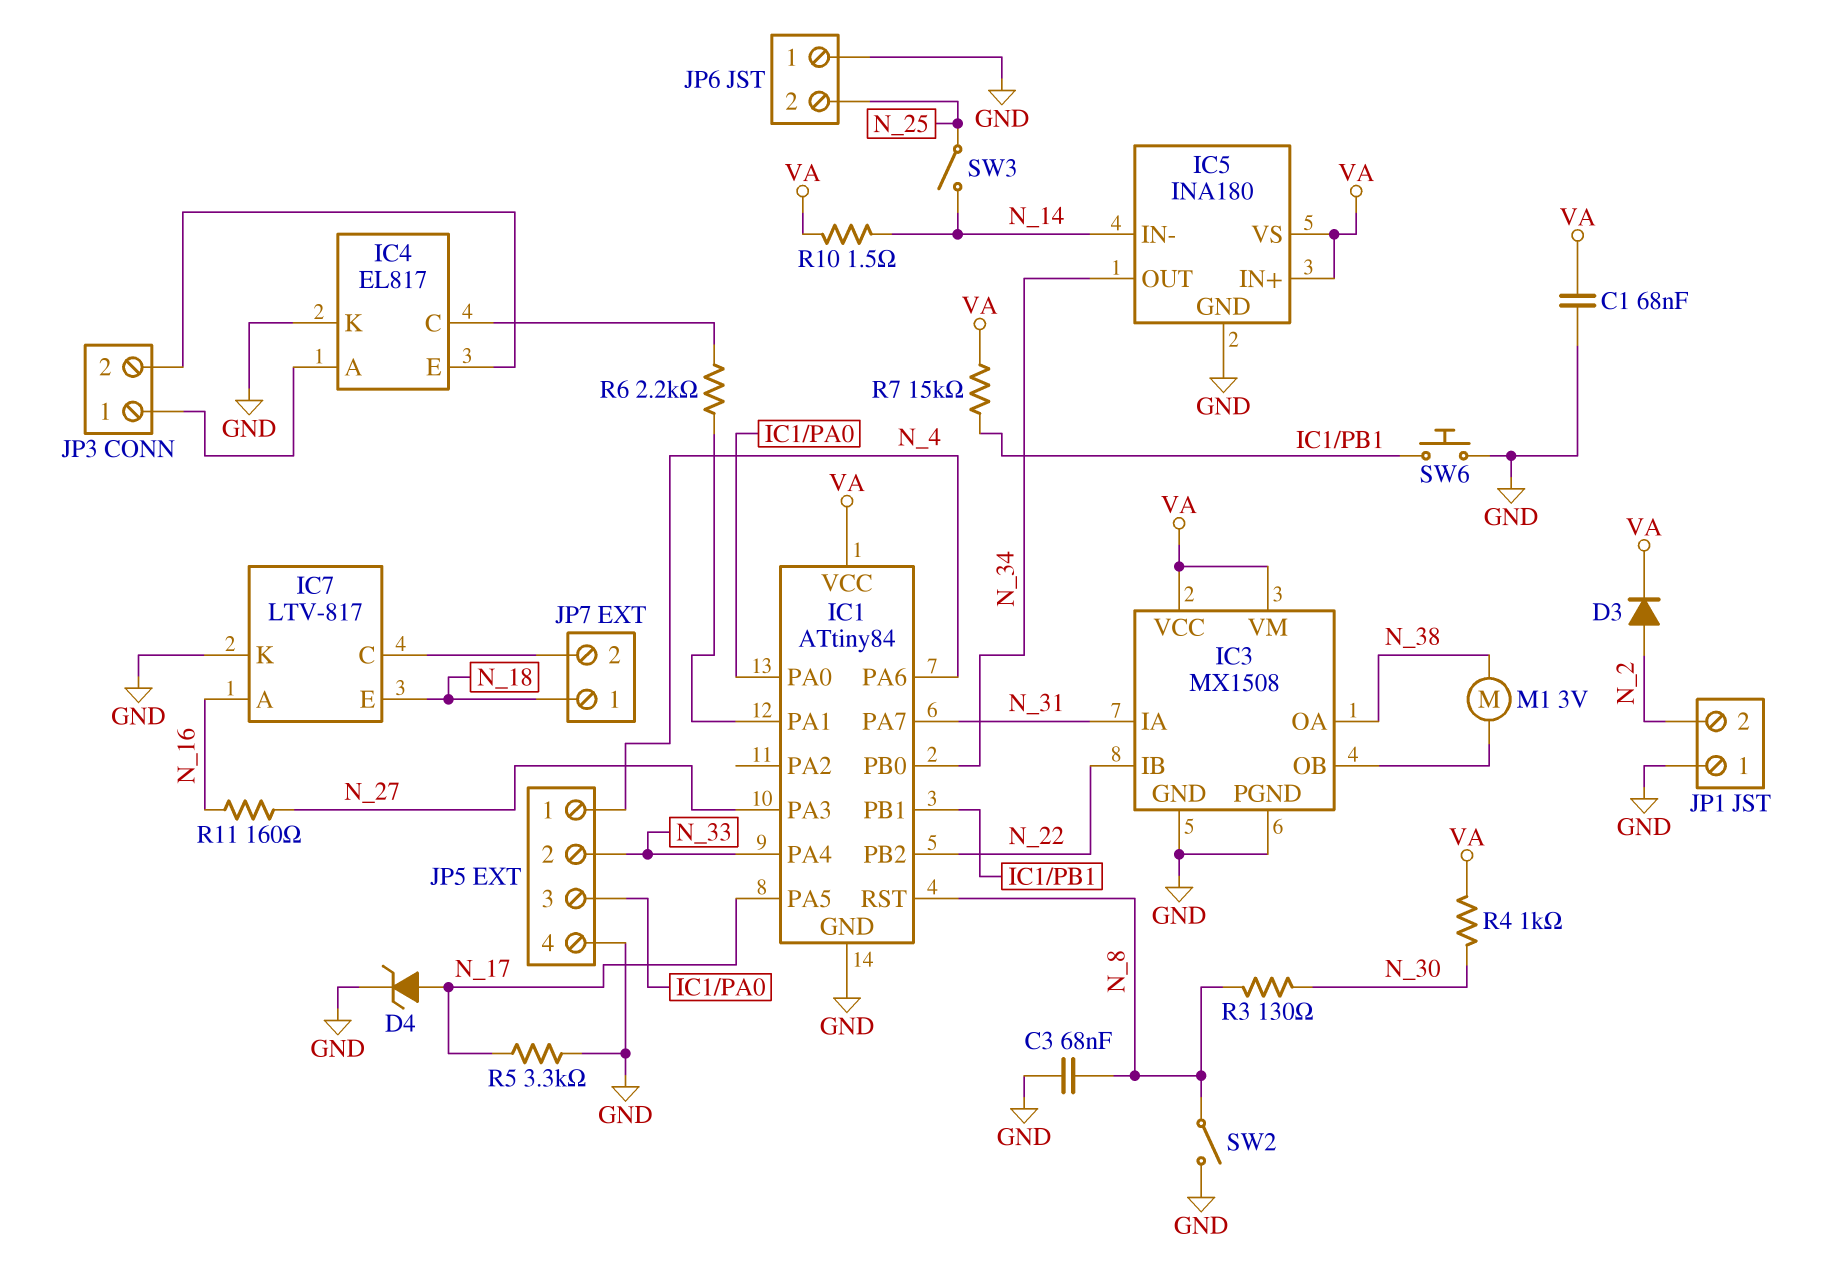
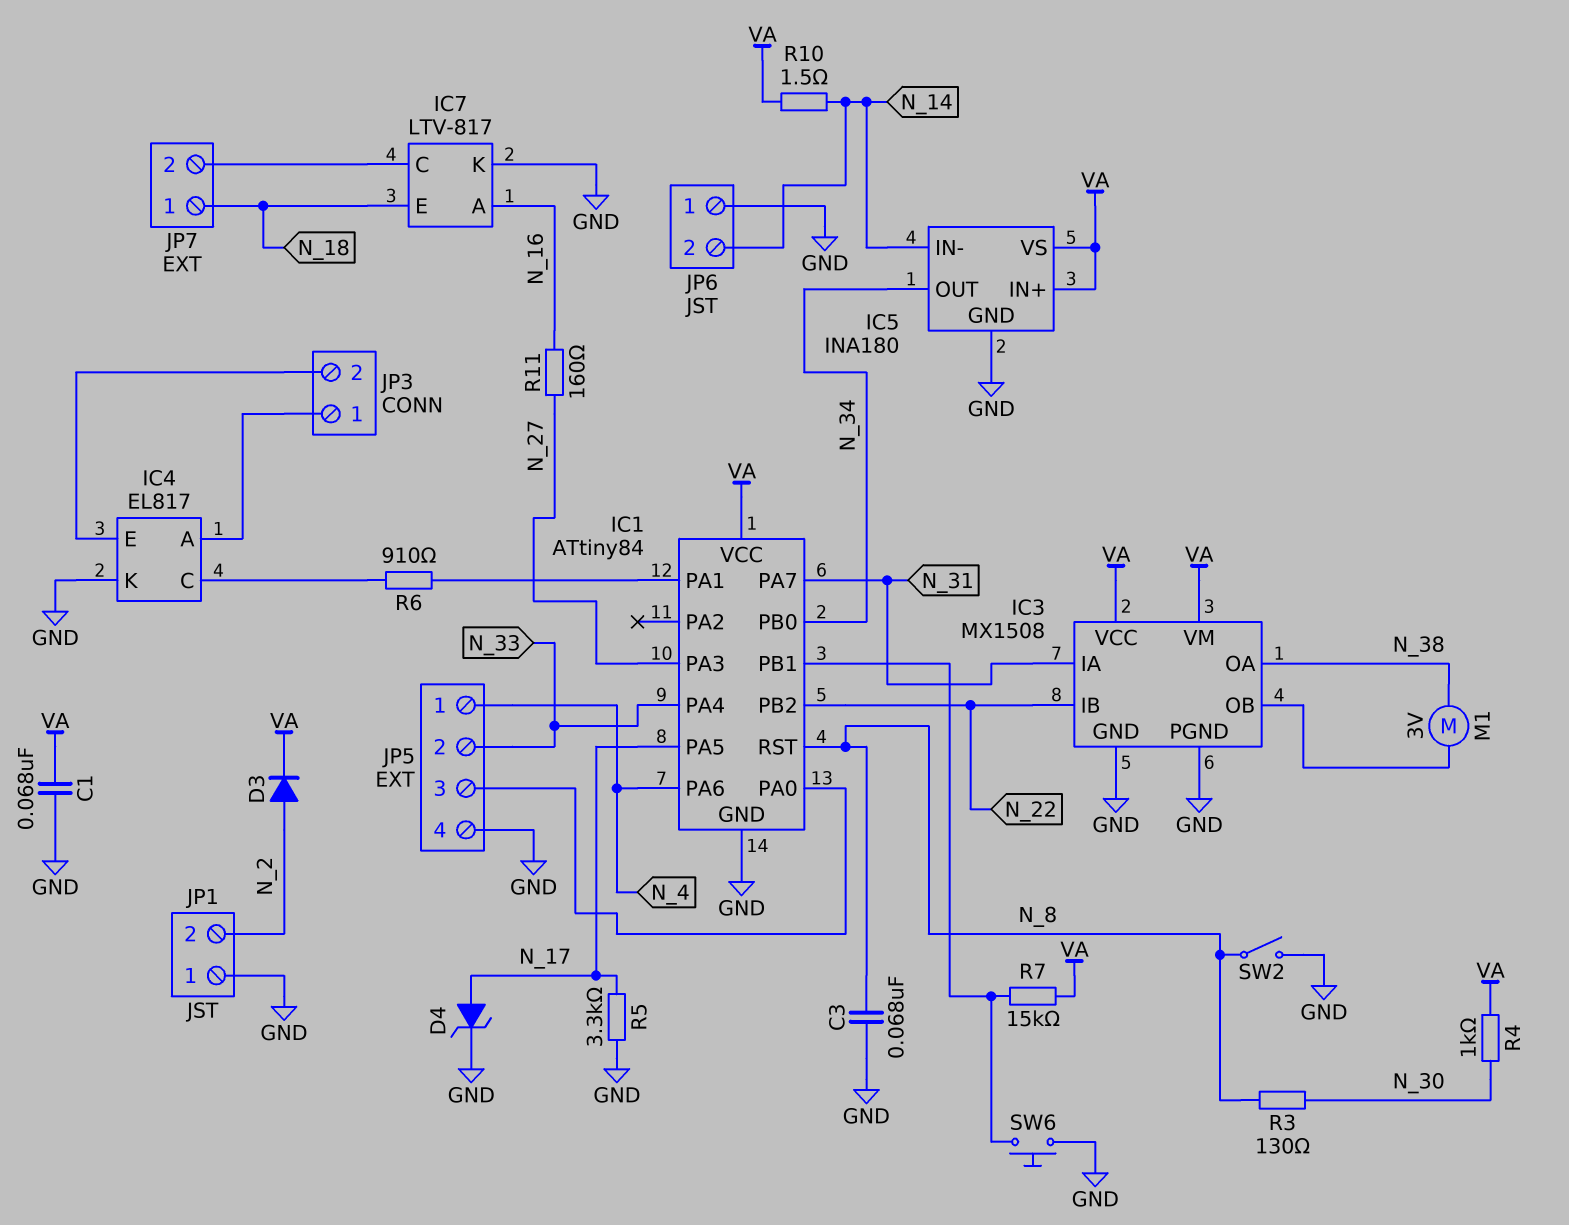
JP6 pin 2: N_25 -> N_14
R6: 2.2k (IC1/PA1, IC4/C) -> 910 (IC1/PA1, IC4/C)
SW3: switch (N_14, N_25) -> none

